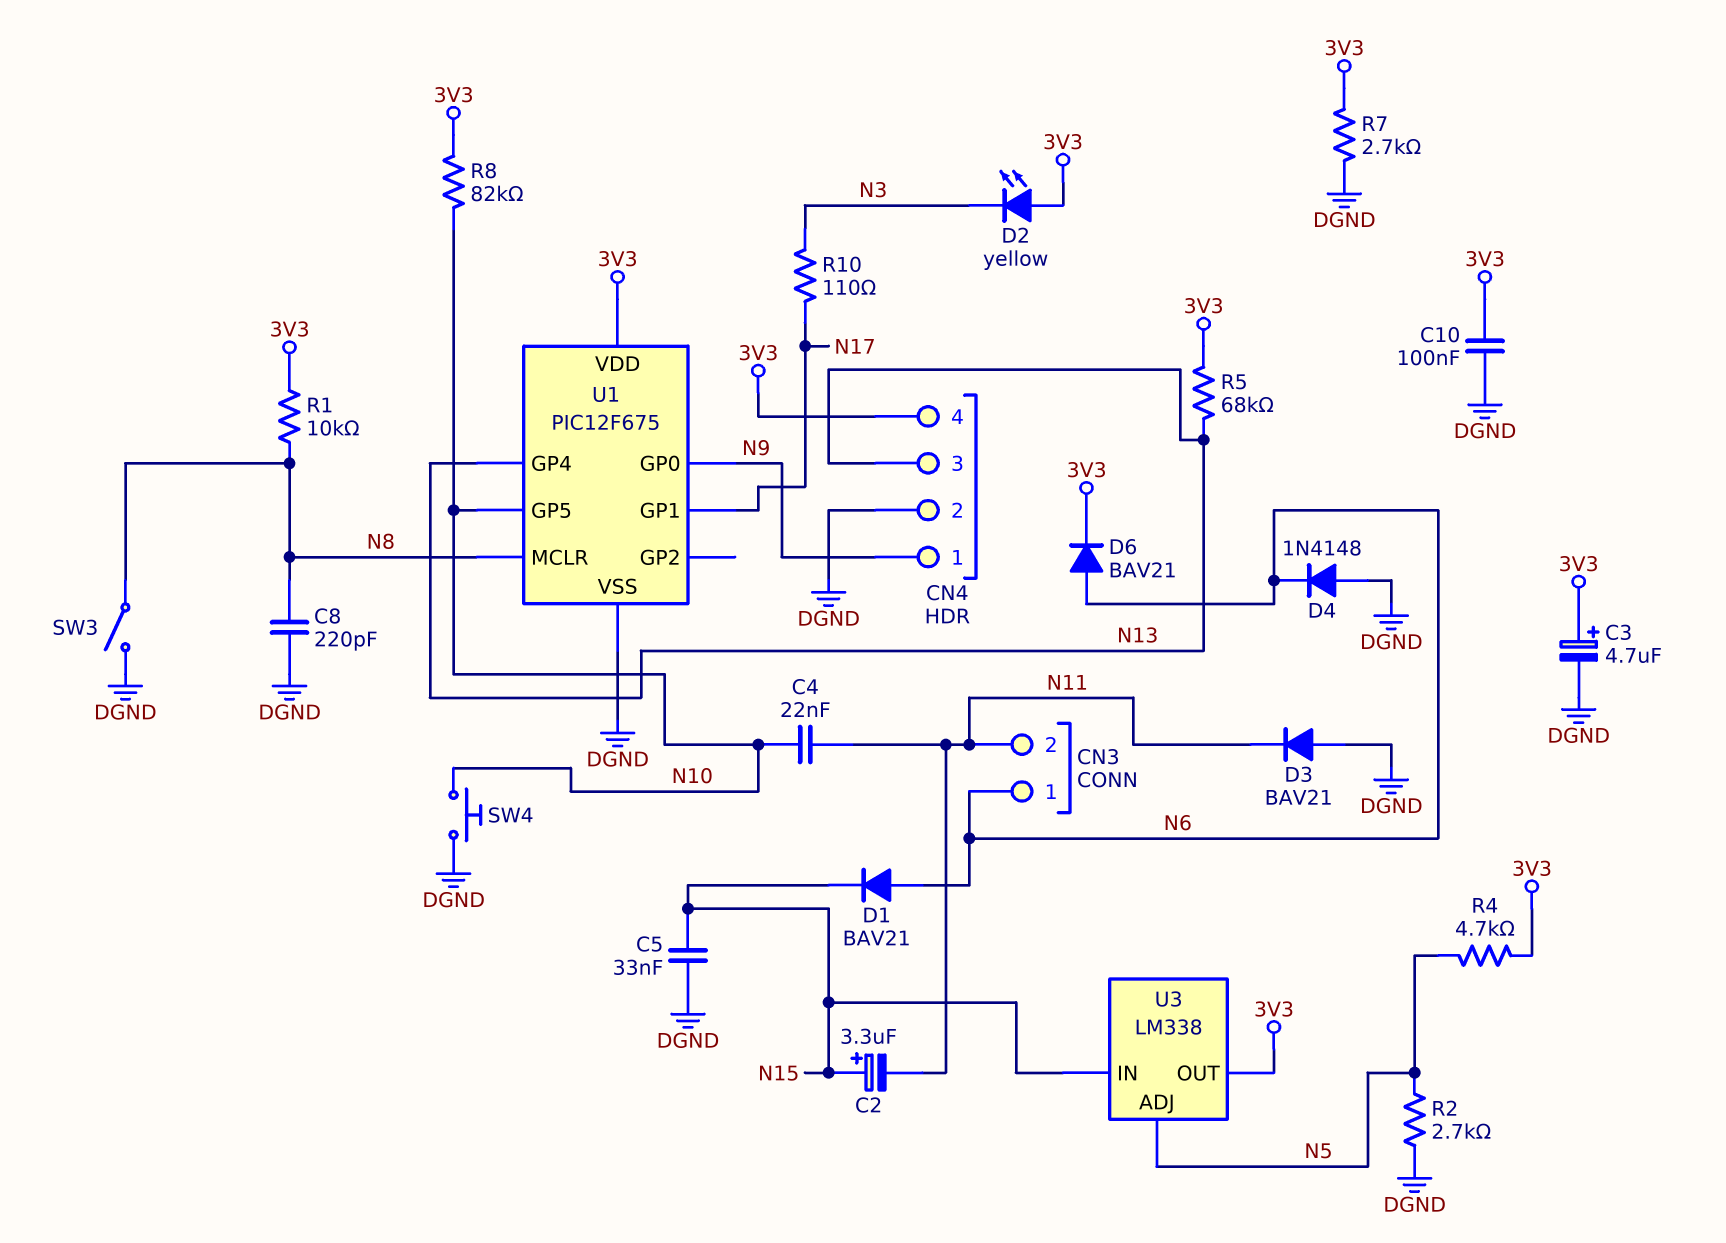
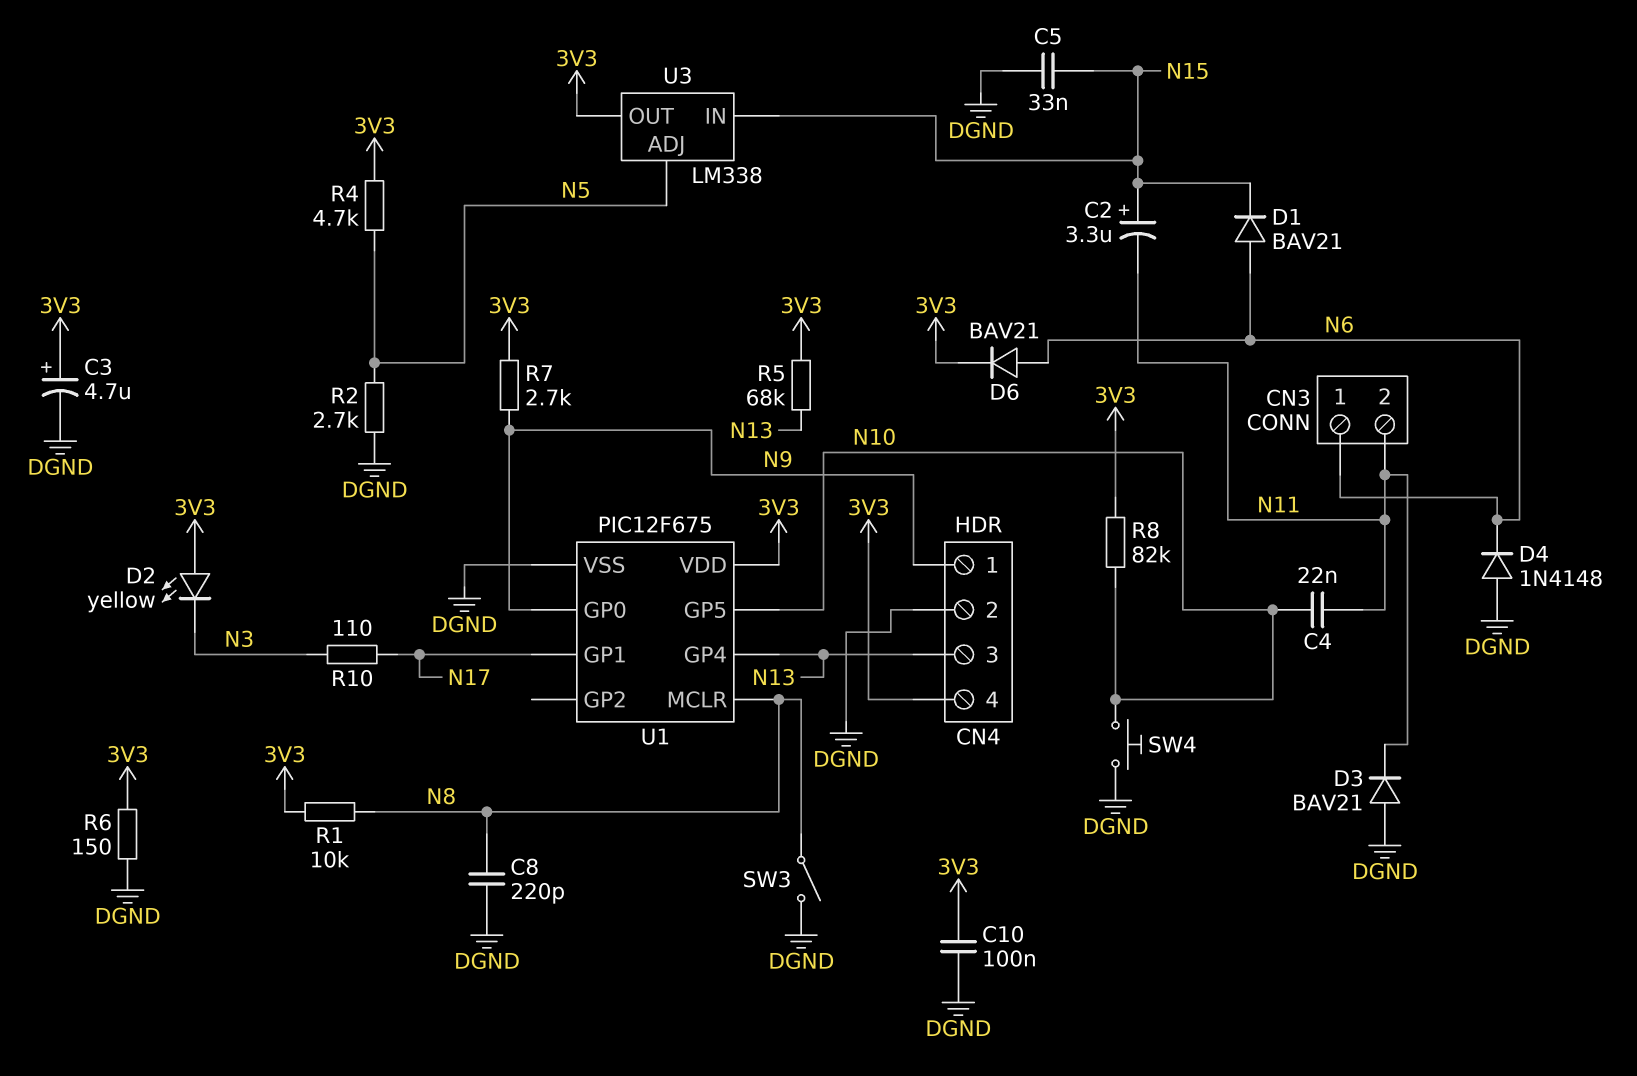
R6: none -> 150 (3V3, DGND)
R7: 2.7k (3V3, DGND) -> 2.7k (3V3, N9)

